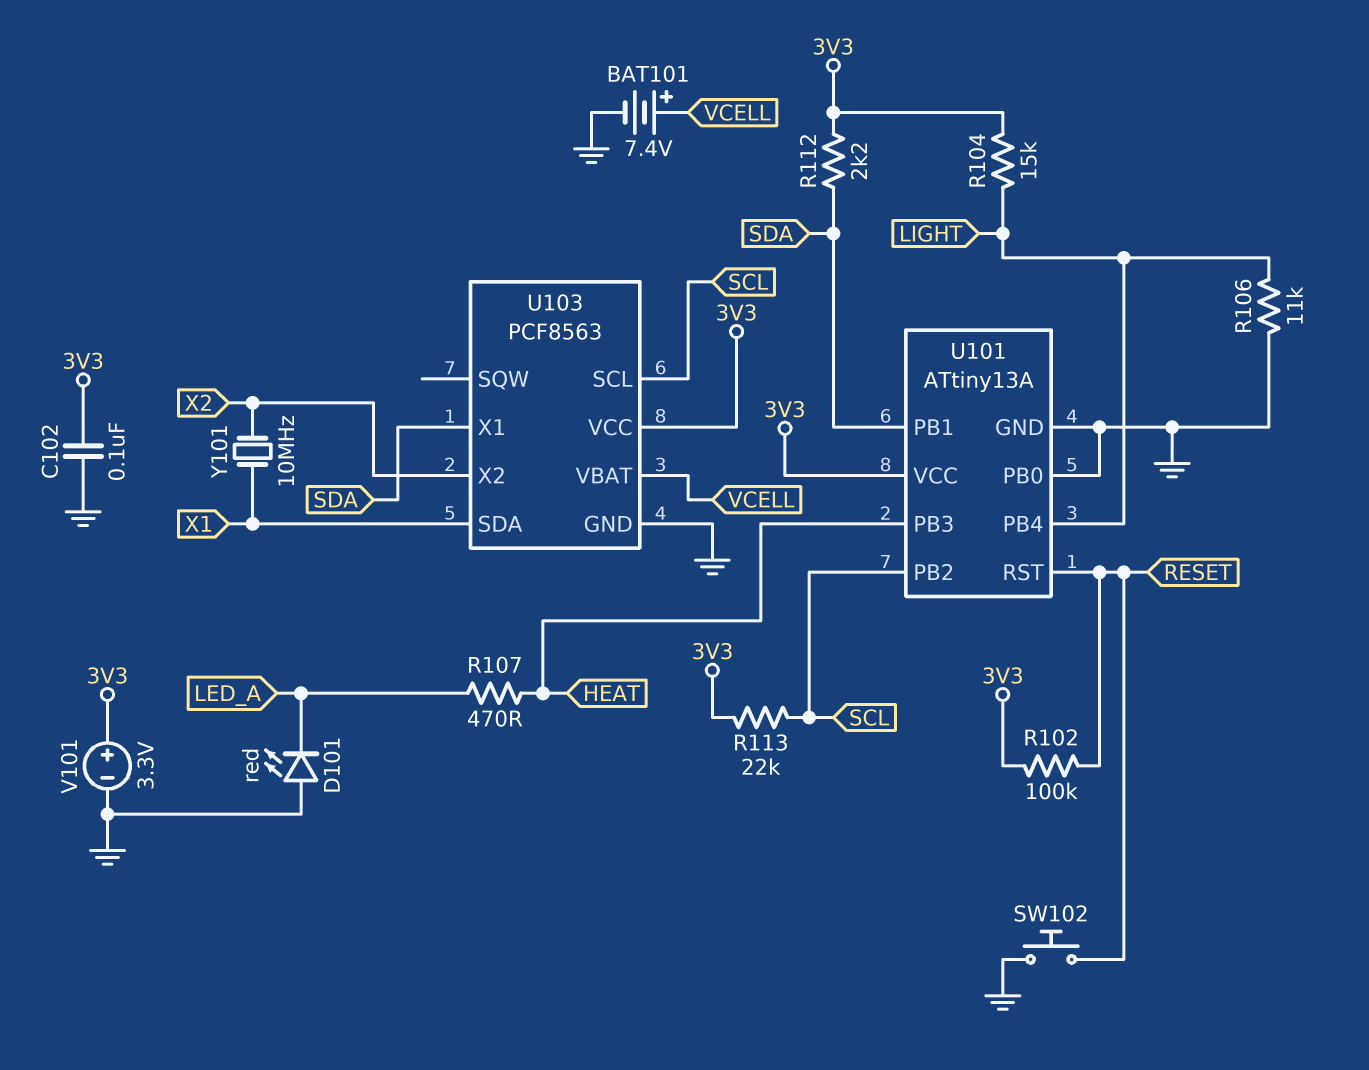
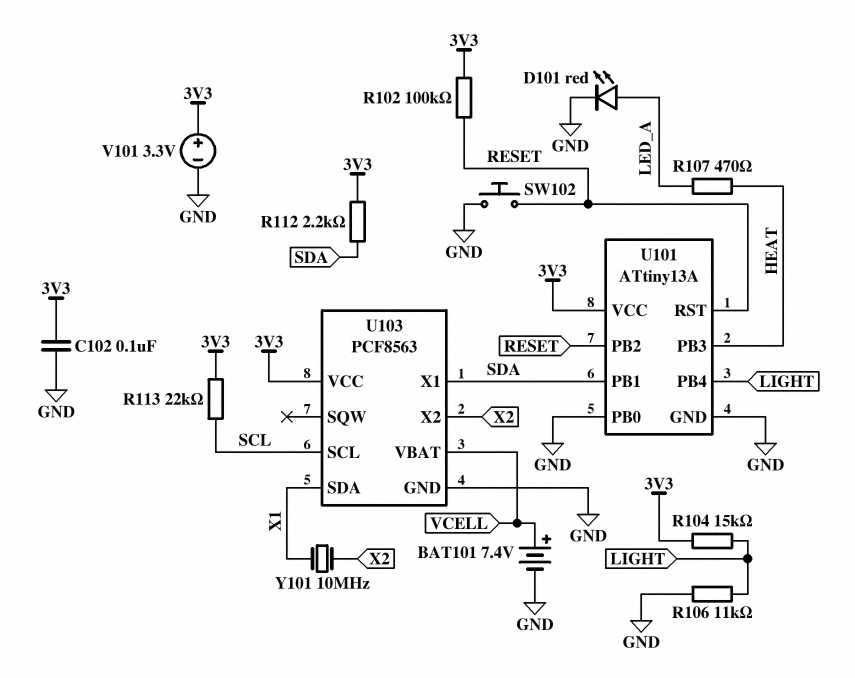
D101: LED red (A GND, K LED_A) -> LED red (A LED_A, K GND)
U101 pin PB2: SCL -> RESET

